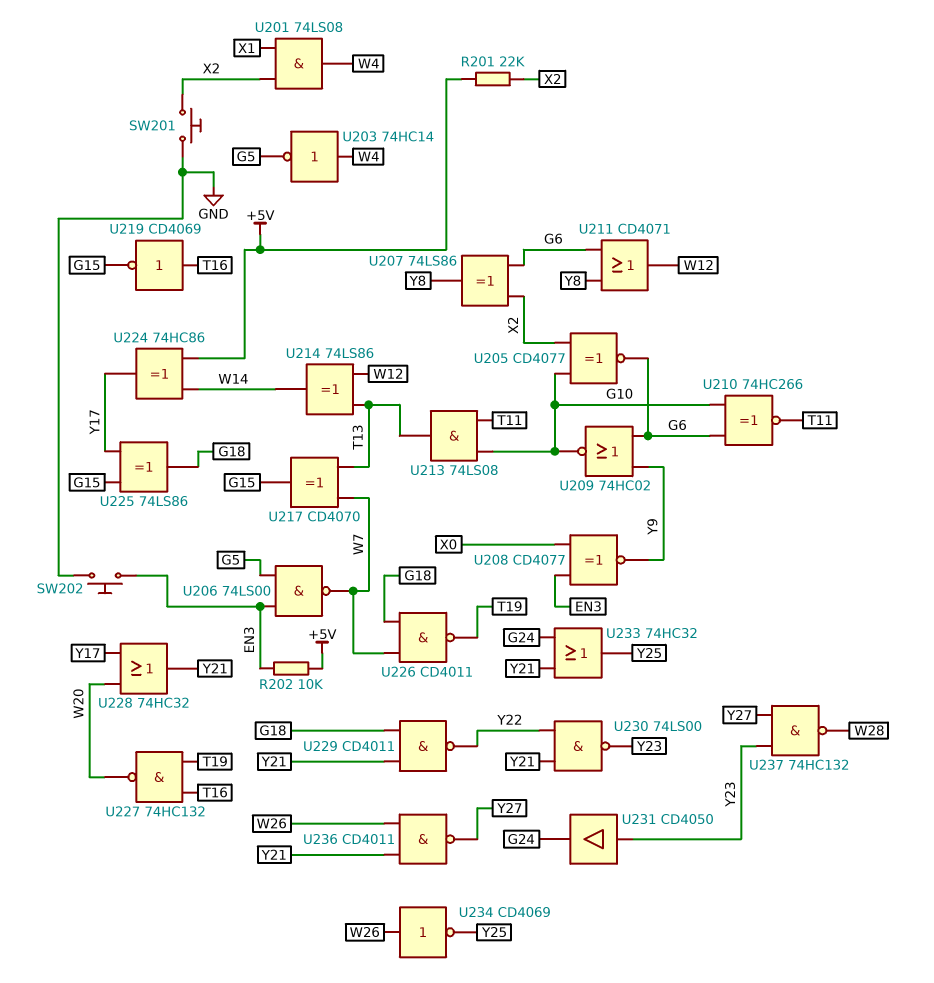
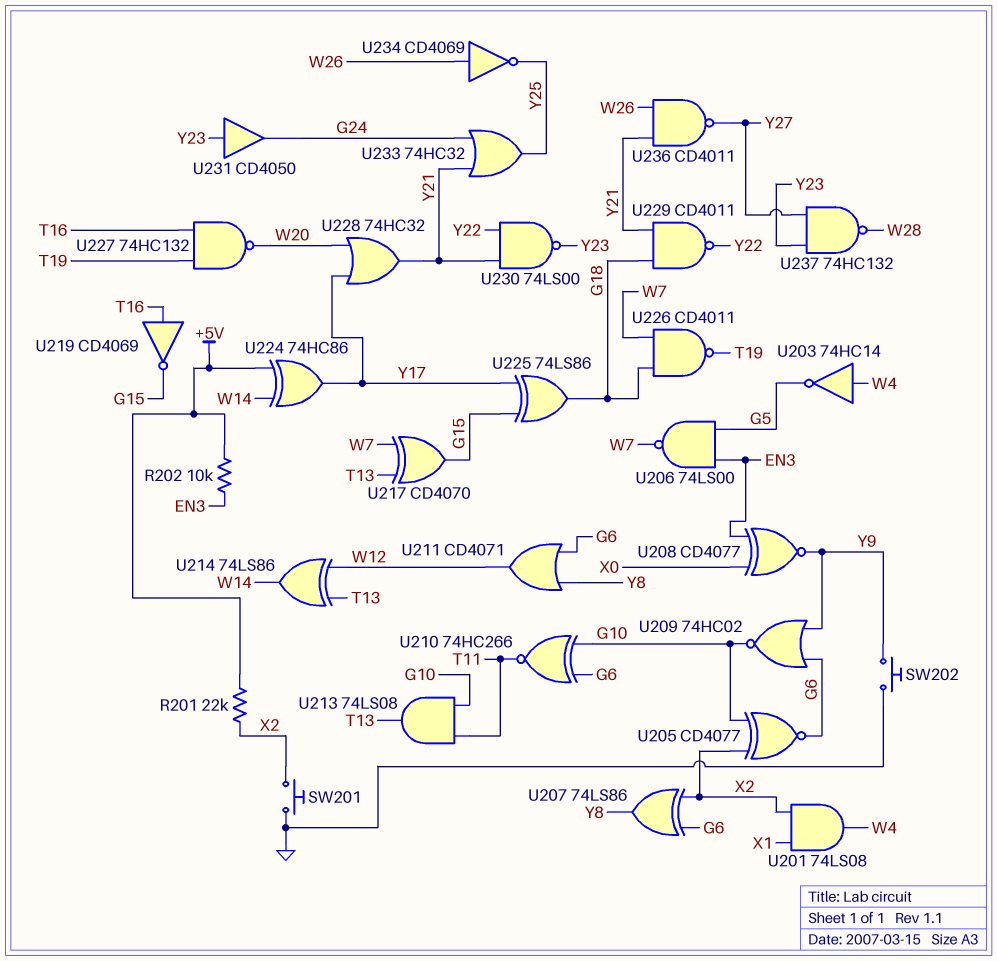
SW202: button (EN3, GND) -> button (GND, Y9)

